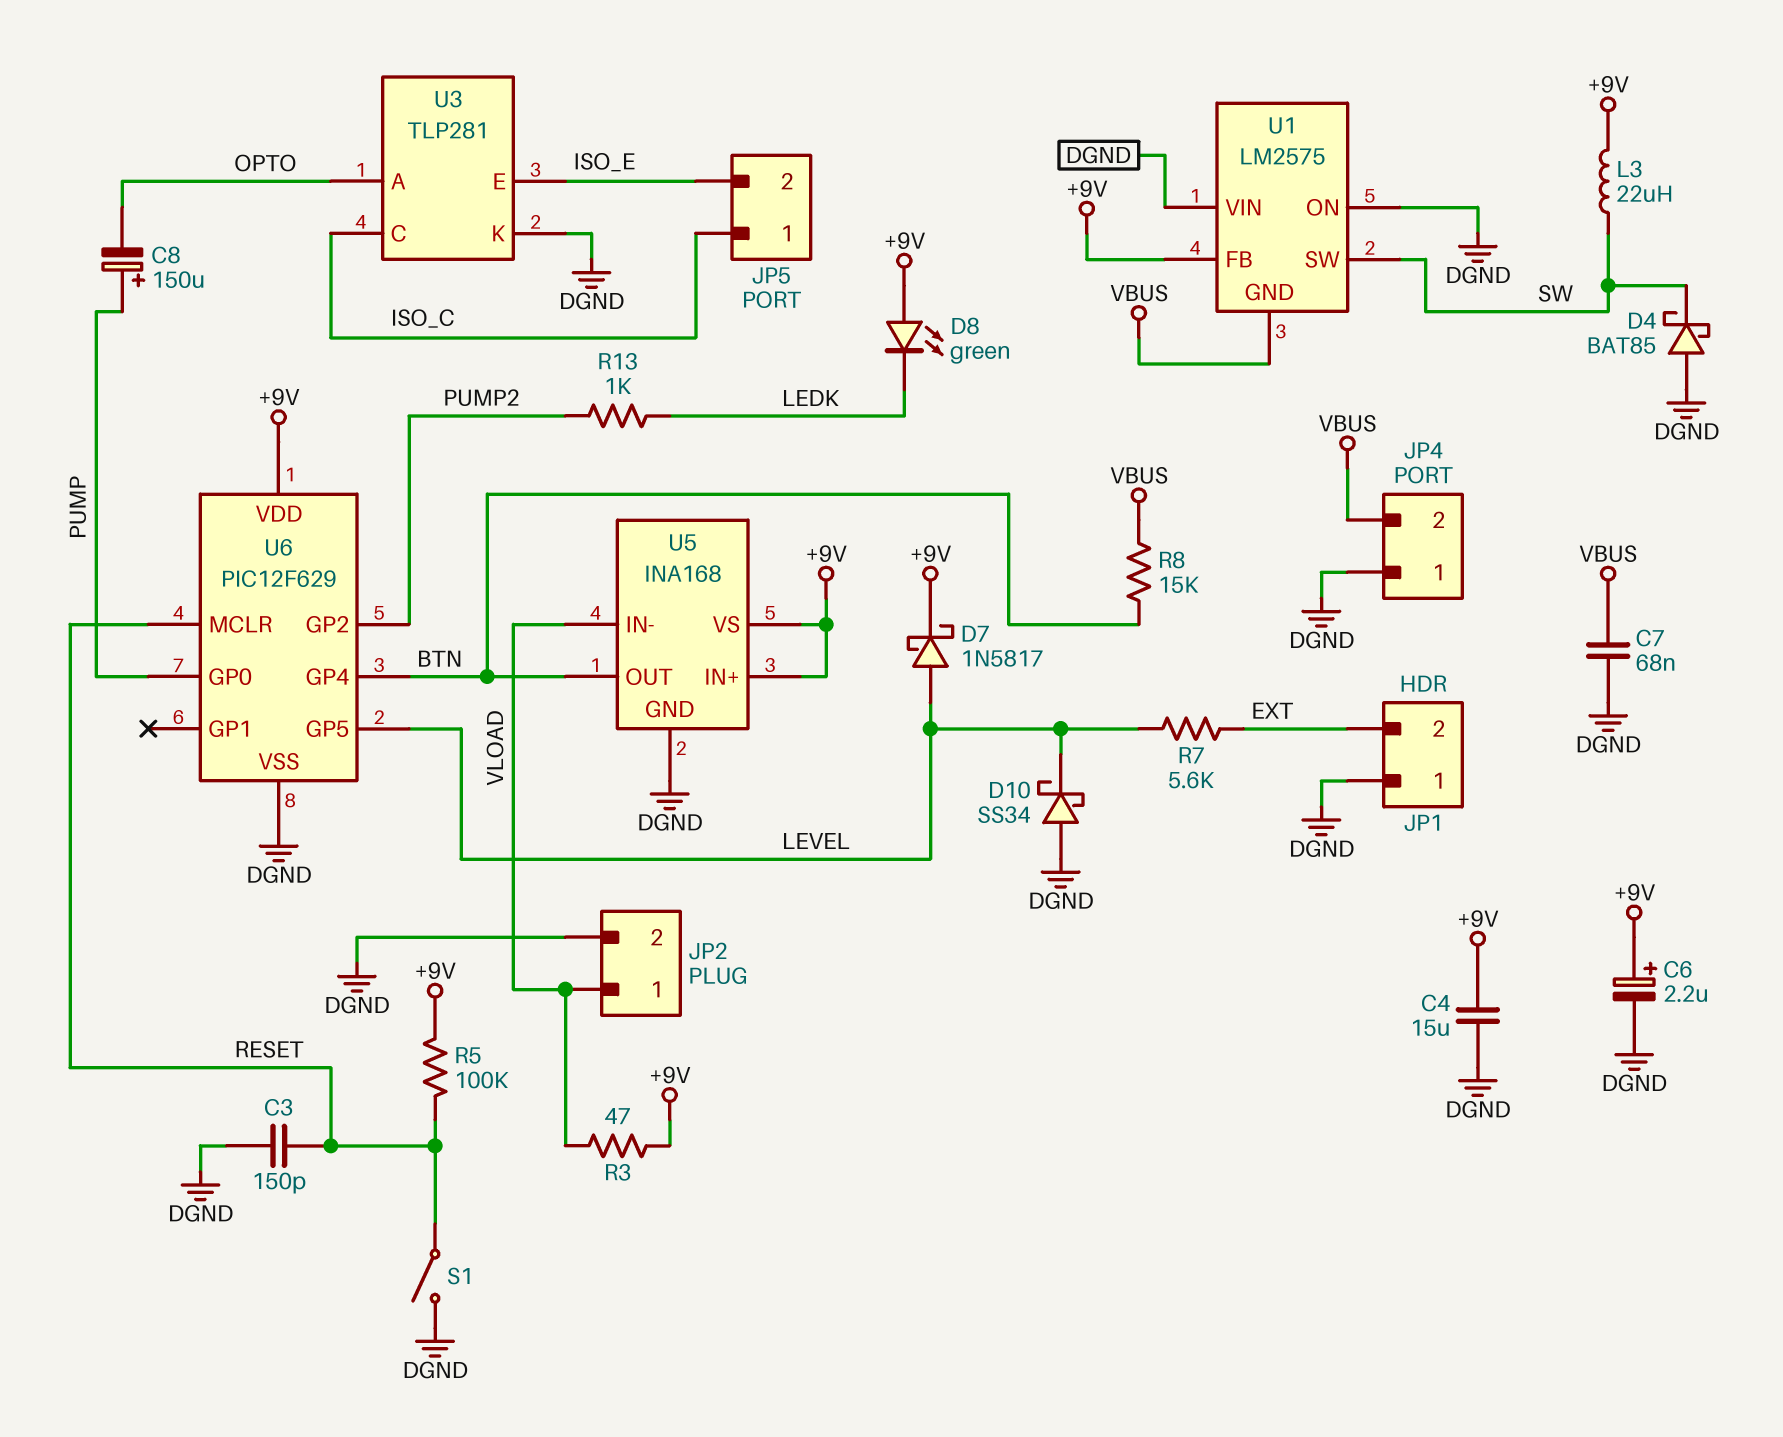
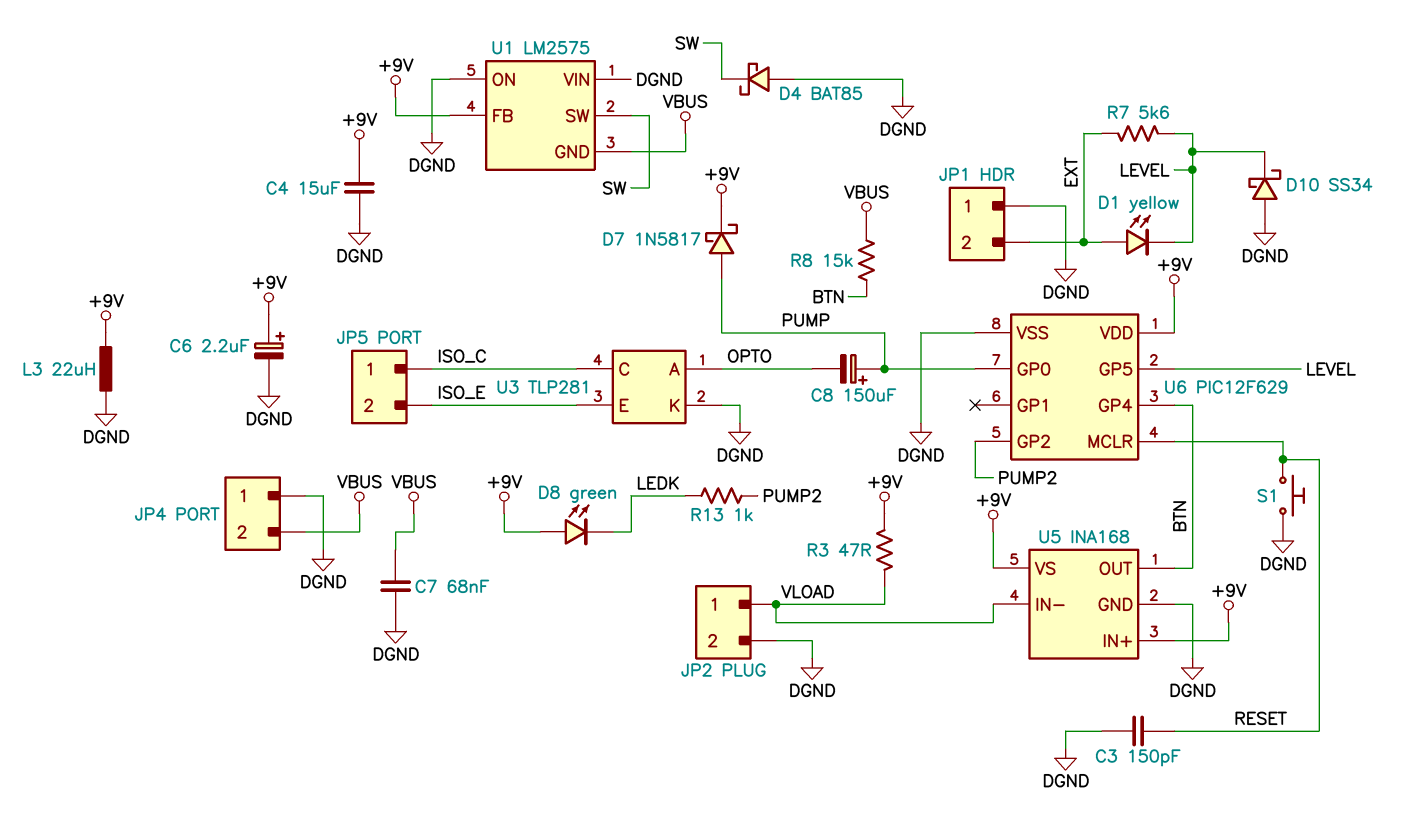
D1: none -> LED yellow (A EXT, K LEVEL)
D7: schottky 1N5817 (A LEVEL, K +9V) -> schottky 1N5817 (A PUMP, K +9V)
L3: 22uH (+9V, SW) -> 22uH (+9V, DGND)
R5: 100k (+9V, RESET) -> none
S1: switch (DGND, RESET) -> button (DGND, RESET)

